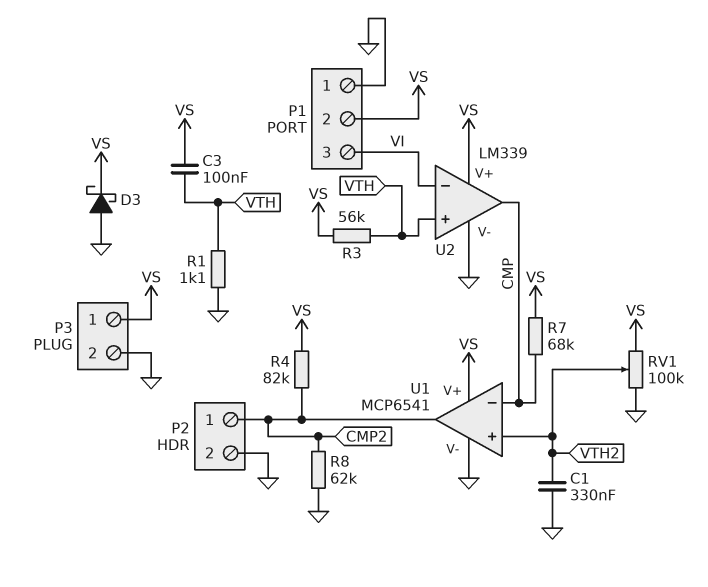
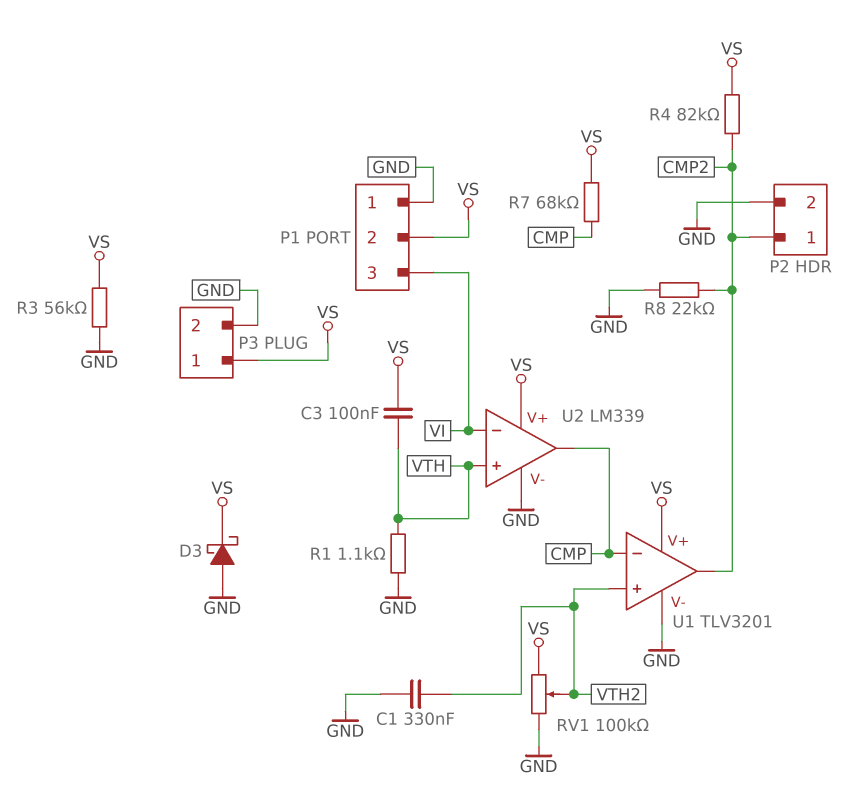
R3: 56k (VS, VTH) -> 56k (GND, VS)
R8: 62k (CMP2, GND) -> 22k (CMP2, GND)
U1: MCP6541 -> TLV3201

